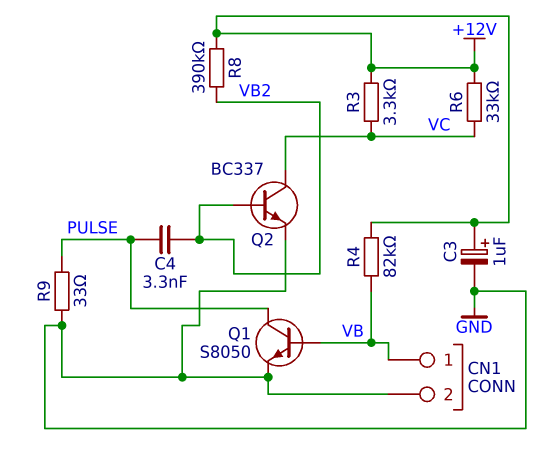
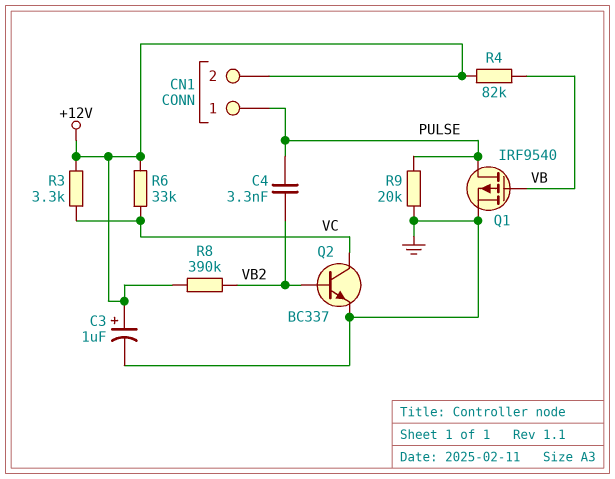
CN1 pin 1: VB -> PULSE
CN1 pin 2: GND -> +12V
Q1: NPN S8050 (B VB, C PULSE, E GND) -> PMOS IRF9540 (G VB, D PULSE, S GND)
R9: 33 (GND, PULSE) -> 20k (GND, PULSE)

